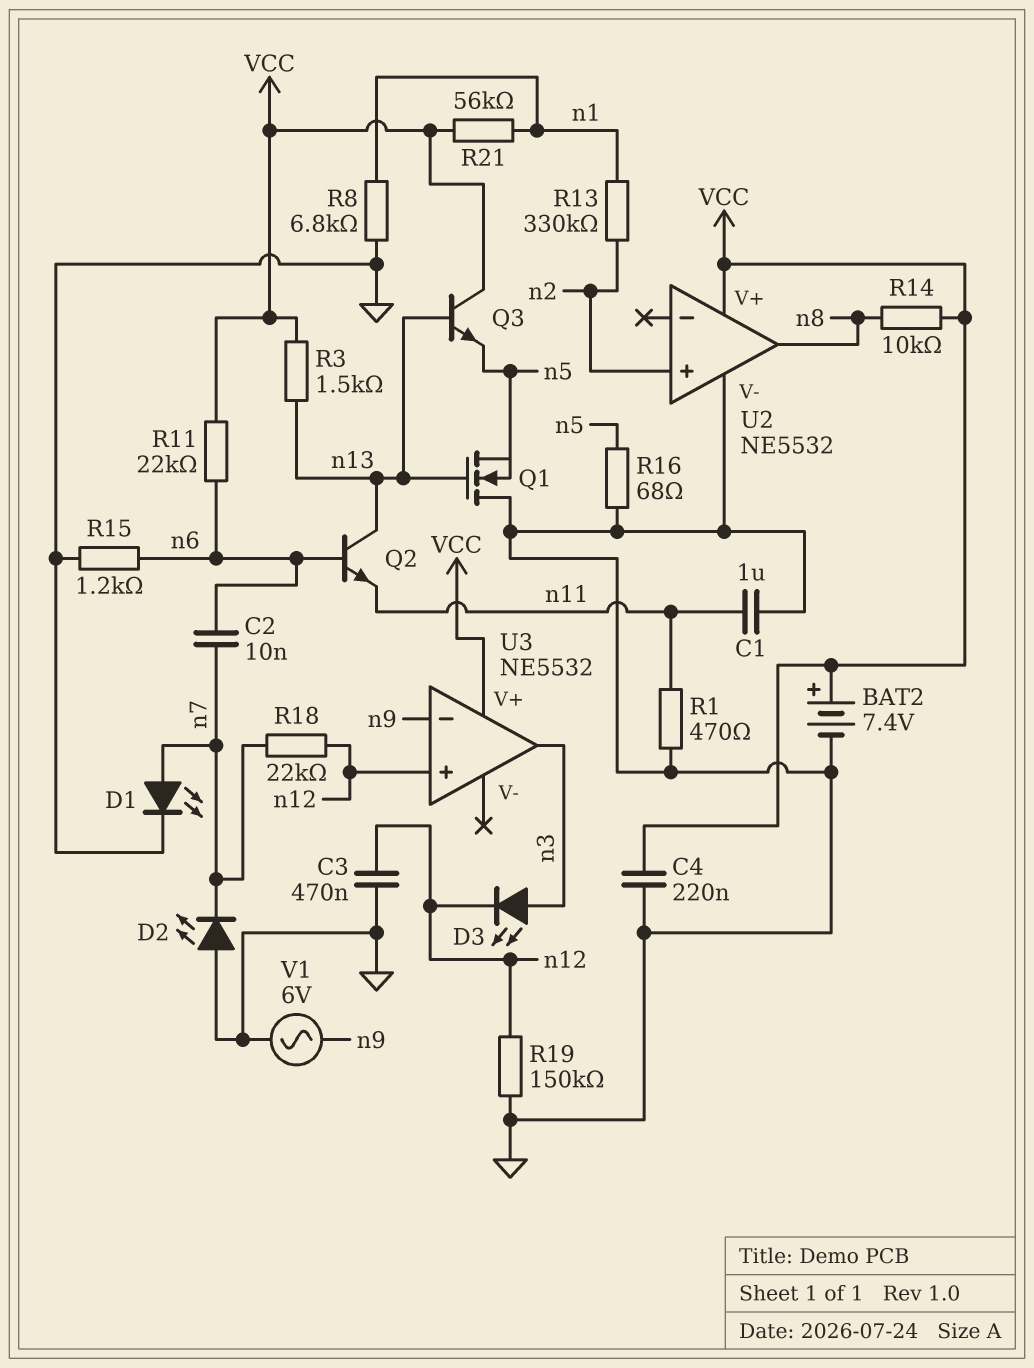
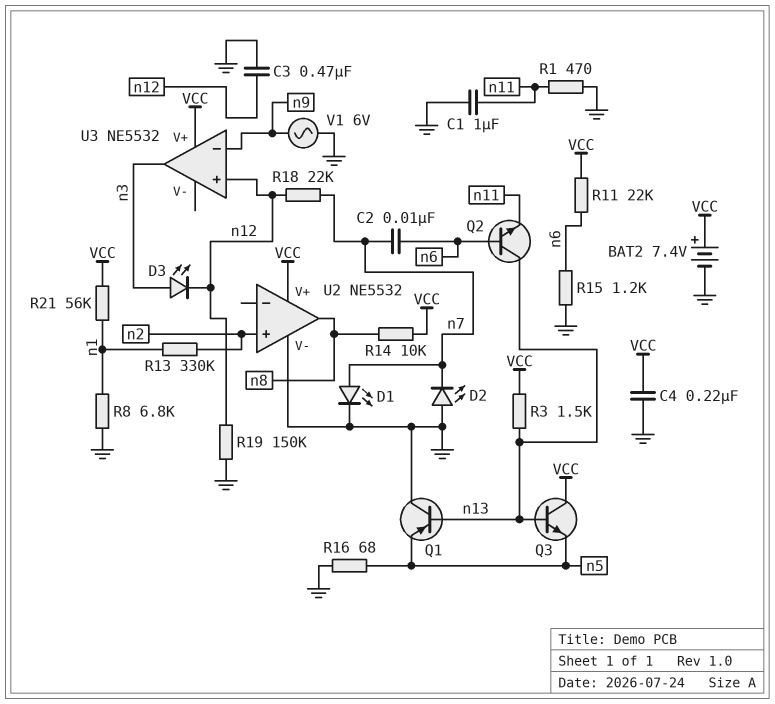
Q1: NMOS (G n13, D GND, S n5) -> PNP (B n13, C GND, E n5)

